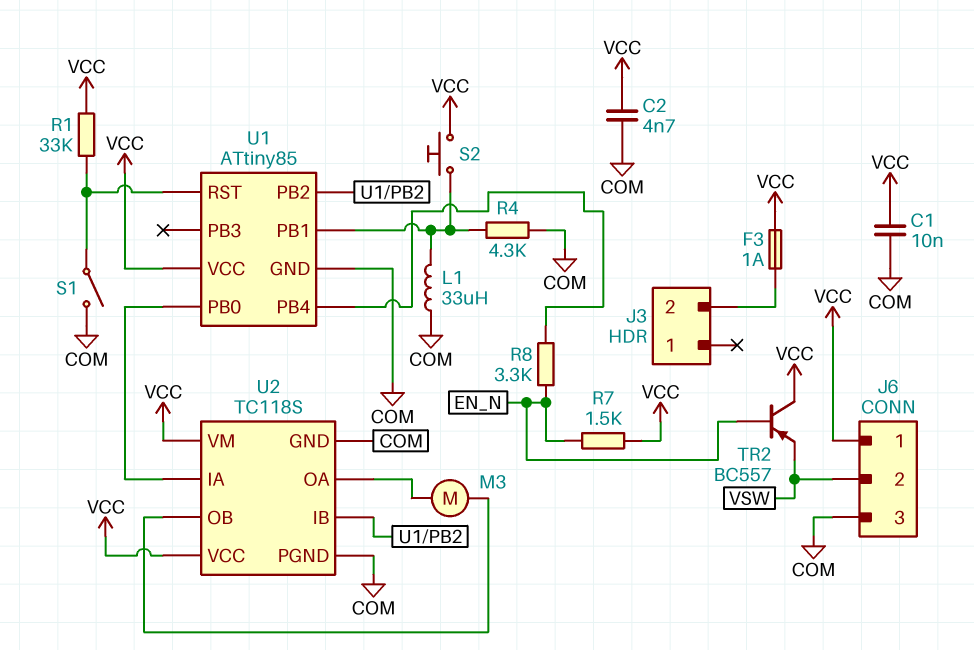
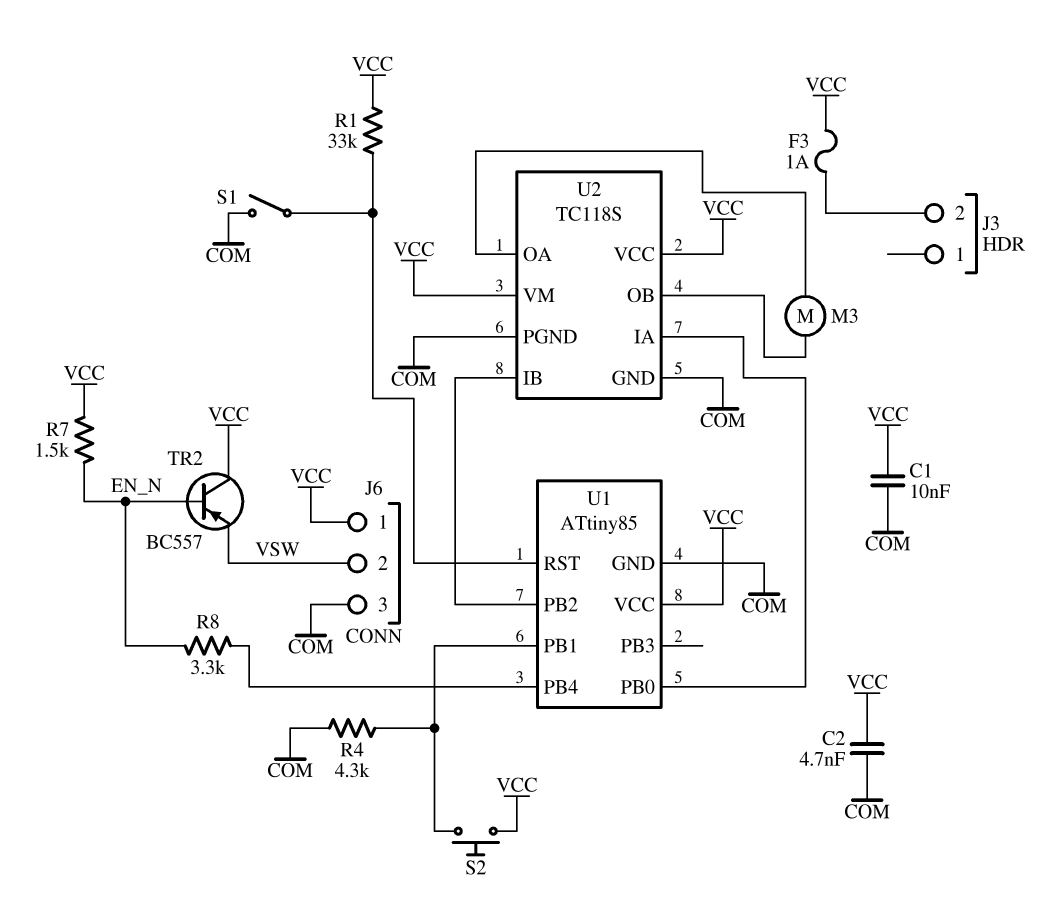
L1: 33uH (COM, U1/PB1) -> none

